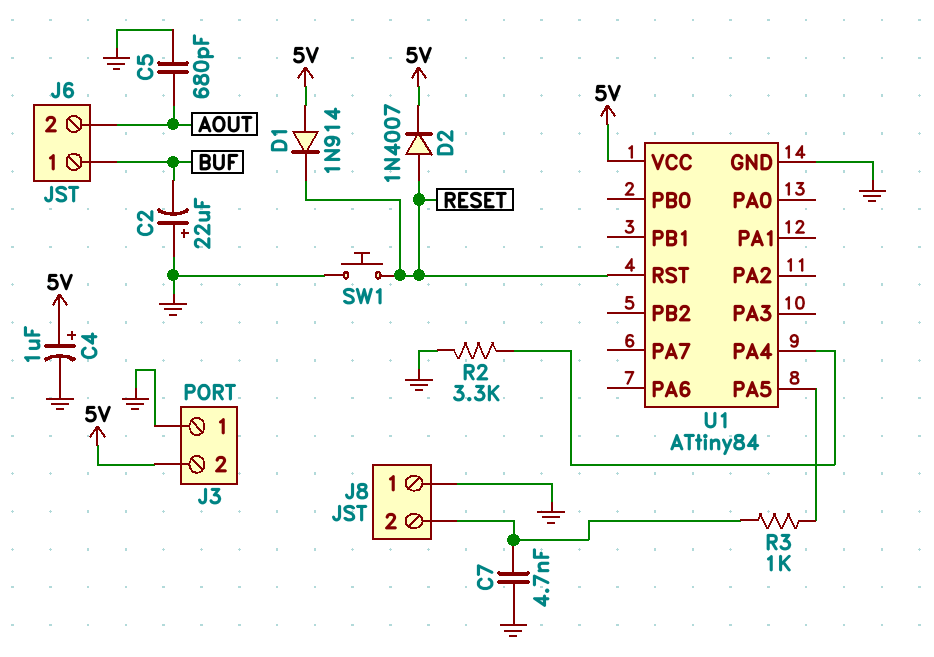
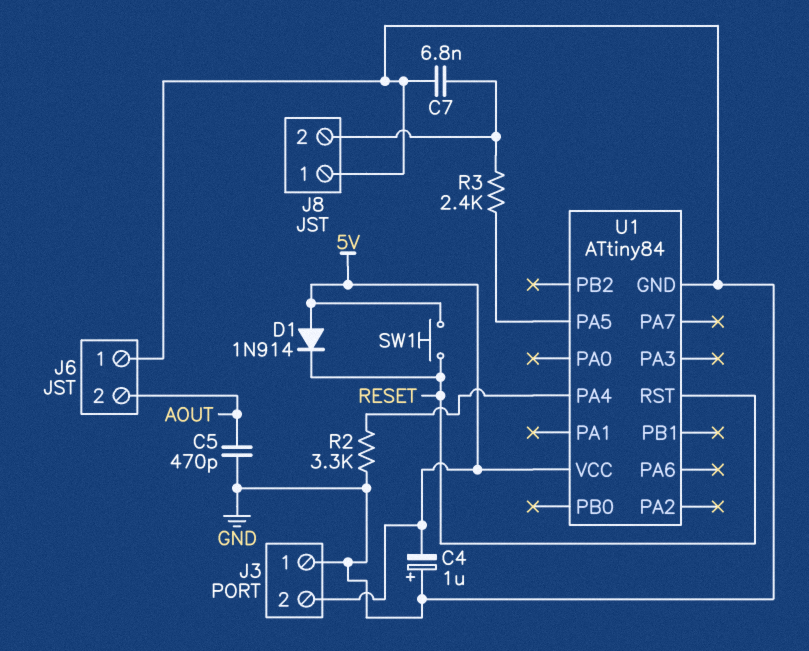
C2: 22uF (plus GND, minus BUF) -> none
C4: 1uF (plus 5V, minus GND) -> 1uF (plus GND, minus 5V)
C5: 680pF (AOUT, GND) -> 470pF (AOUT, GND)
C7: 4.7nF (GND, J8/2) -> 6.8nF (GND, J8/2)
D2: diode 1N4007 (A RESET, K 5V) -> none
J6 pin 1: BUF -> GND
R3: 1k (J8/2, U1/PA5) -> 2.4k (J8/2, U1/PA5)
SW1: button (GND, RESET) -> button (5V, RESET)

